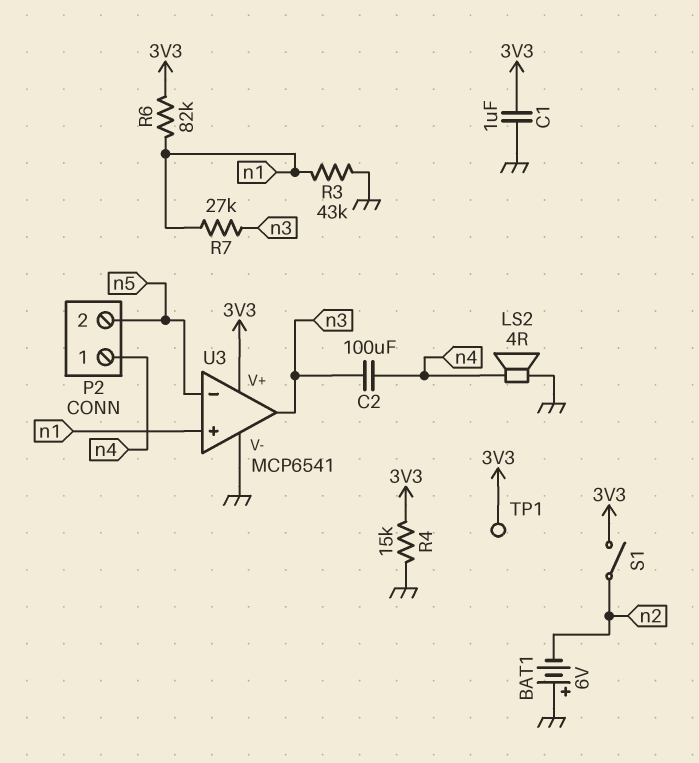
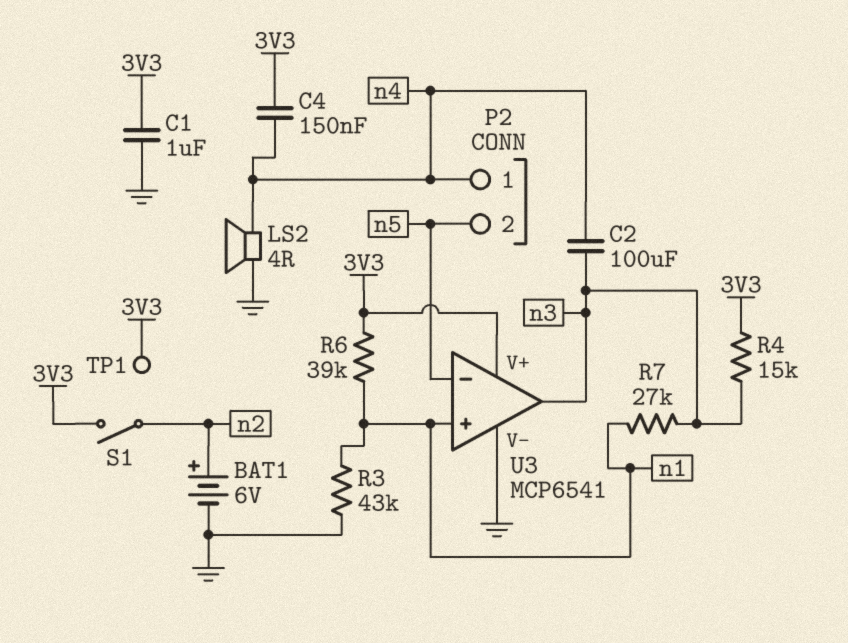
BAT1: 6V (plus GND, minus n2) -> 6V (plus n2, minus GND)
C4: none -> 150nF (3V3, n4)
R4: 15k (3V3, GND) -> 15k (3V3, n3)
R6: 82k (3V3, n1) -> 39k (3V3, n1)

